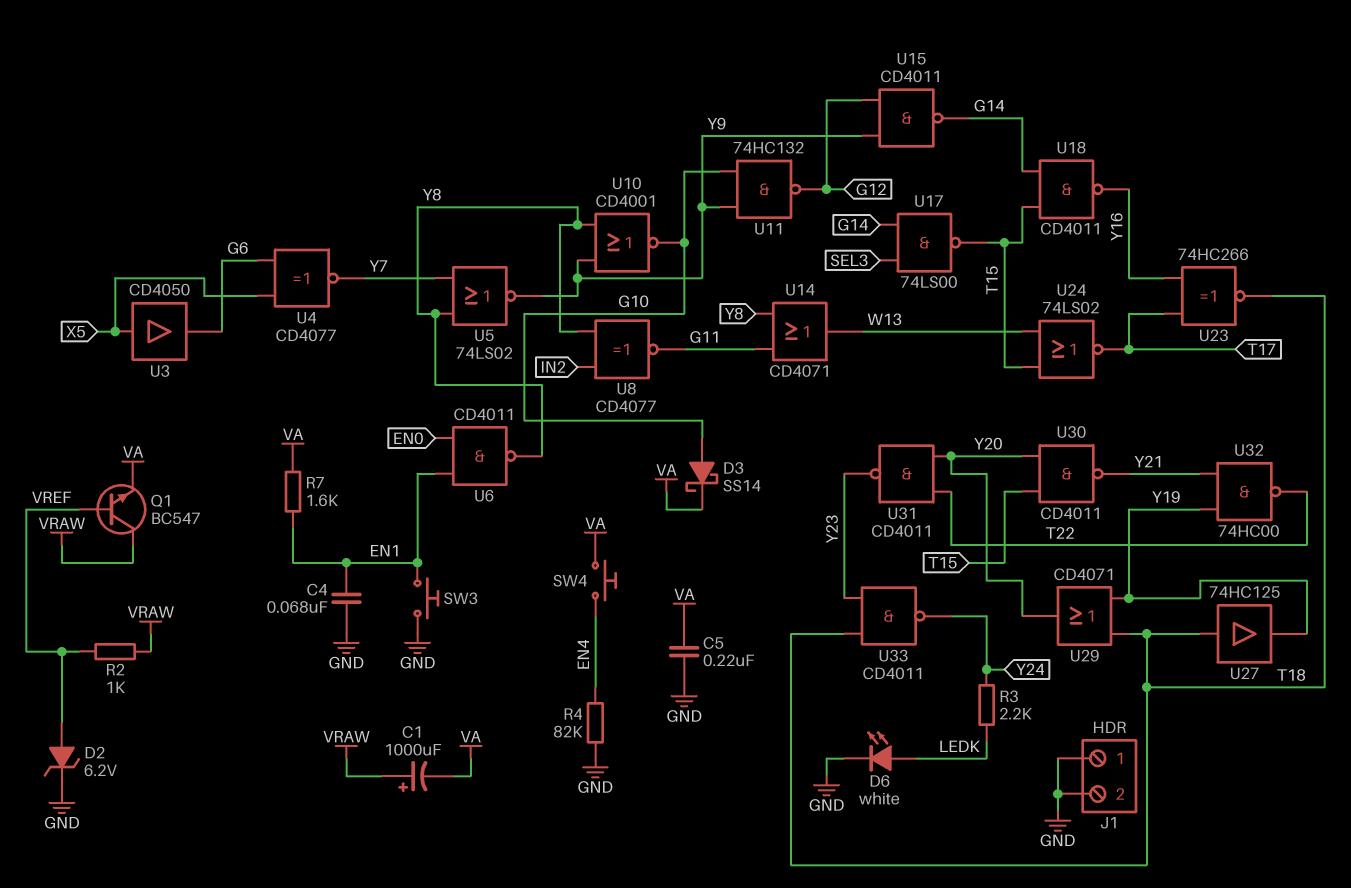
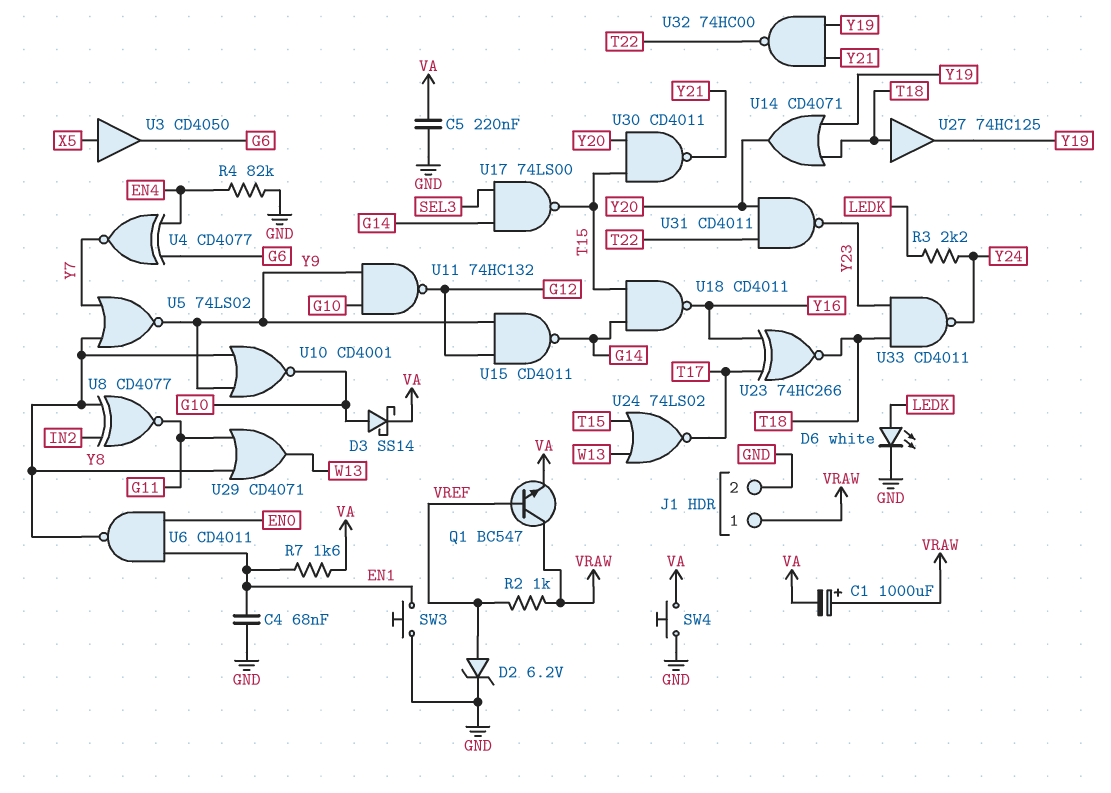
J1 pin 1: GND -> VRAW
SW4: button (EN4, VA) -> button (GND, VA)
U4: XNOR CD4077 (in G6, in X5, out Y7) -> XNOR CD4077 (in EN4, in G6, out Y7)
U14: OR CD4071 (in G11, in Y8, out W13) -> OR CD4071 (in T18, in Y19, out Y20)
U29: OR CD4071 (in T18, in Y19, out Y20) -> OR CD4071 (in G11, in Y8, out W13)

